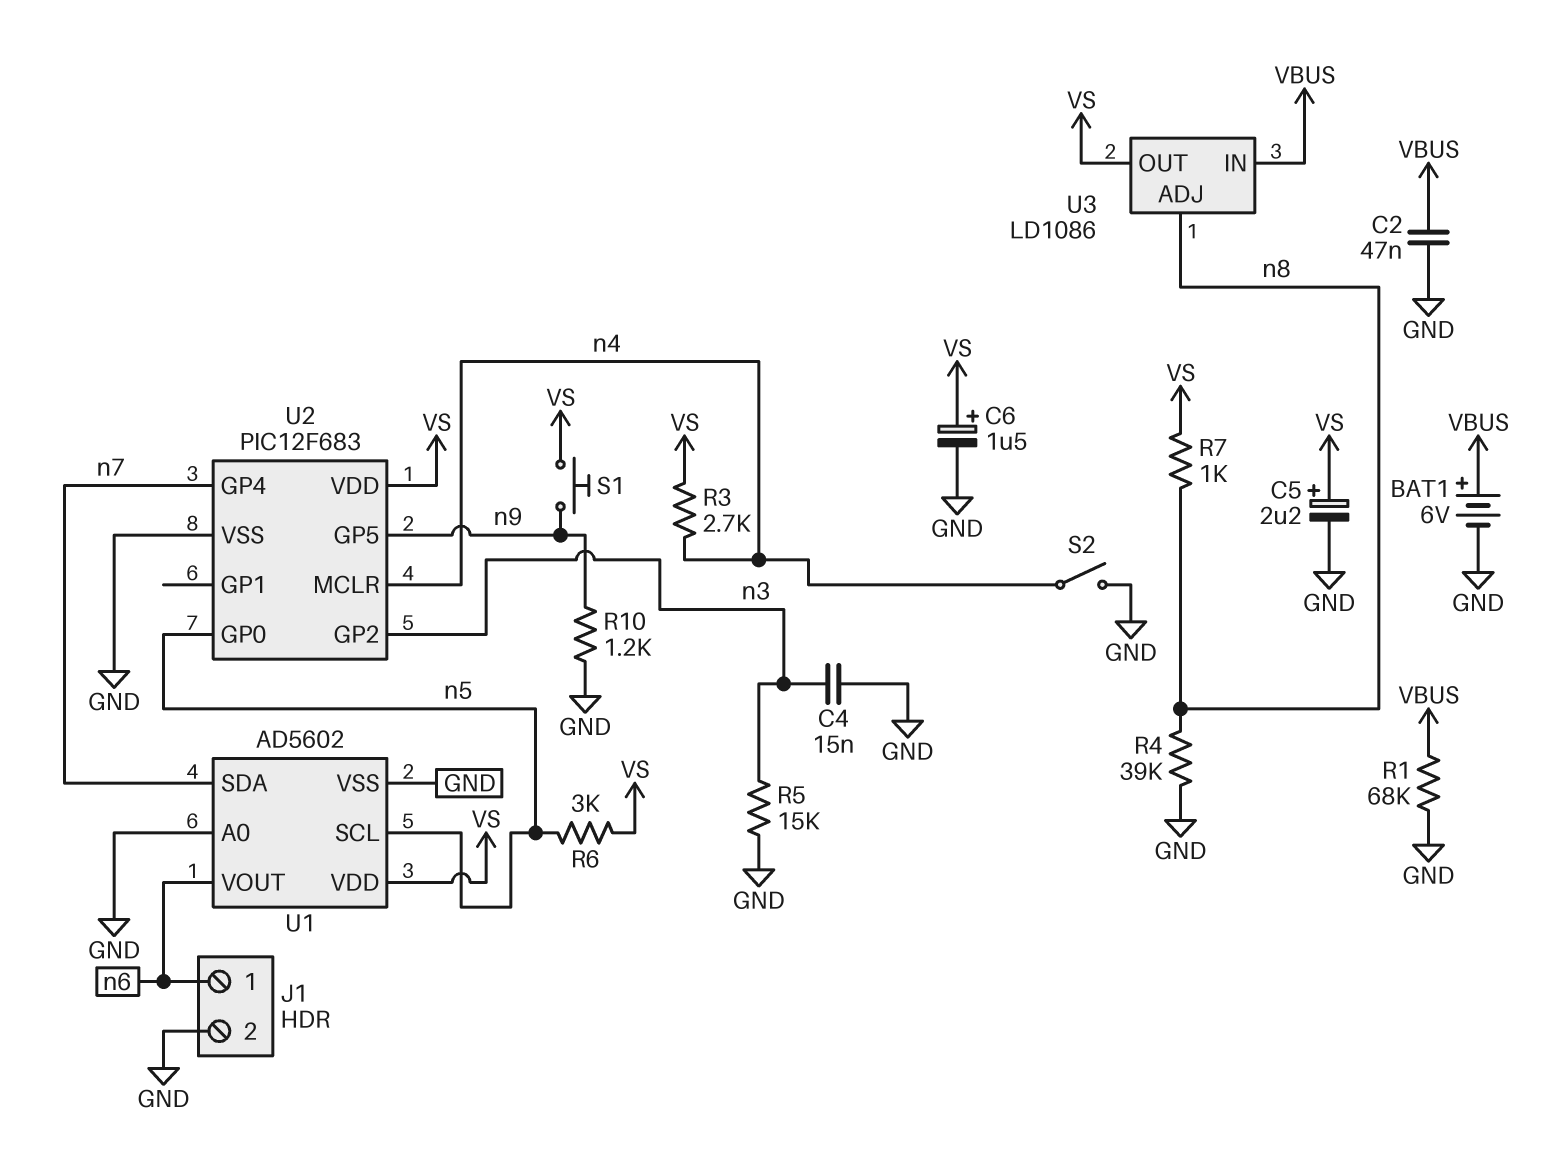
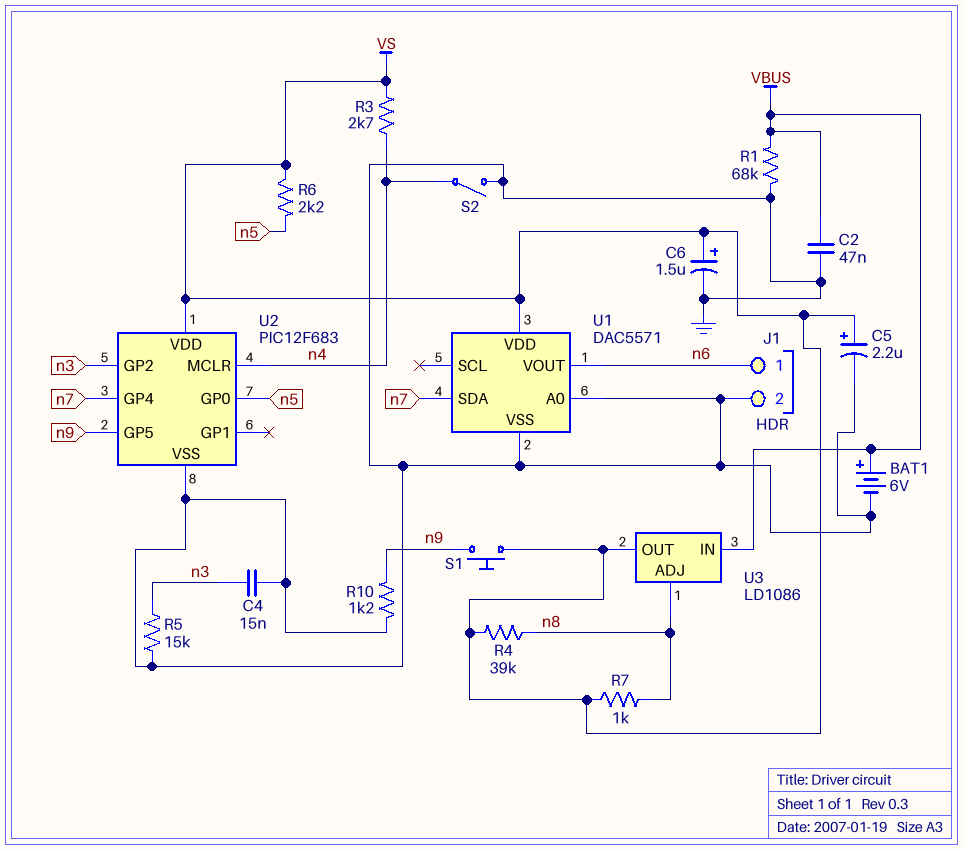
R4: 39k (GND, n8) -> 39k (VS, n8)
R6: 3k (VS, n5) -> 2.2k (VS, n5)
U1: AD5602 -> DAC5571
U1 pin SCL: n5 -> none

